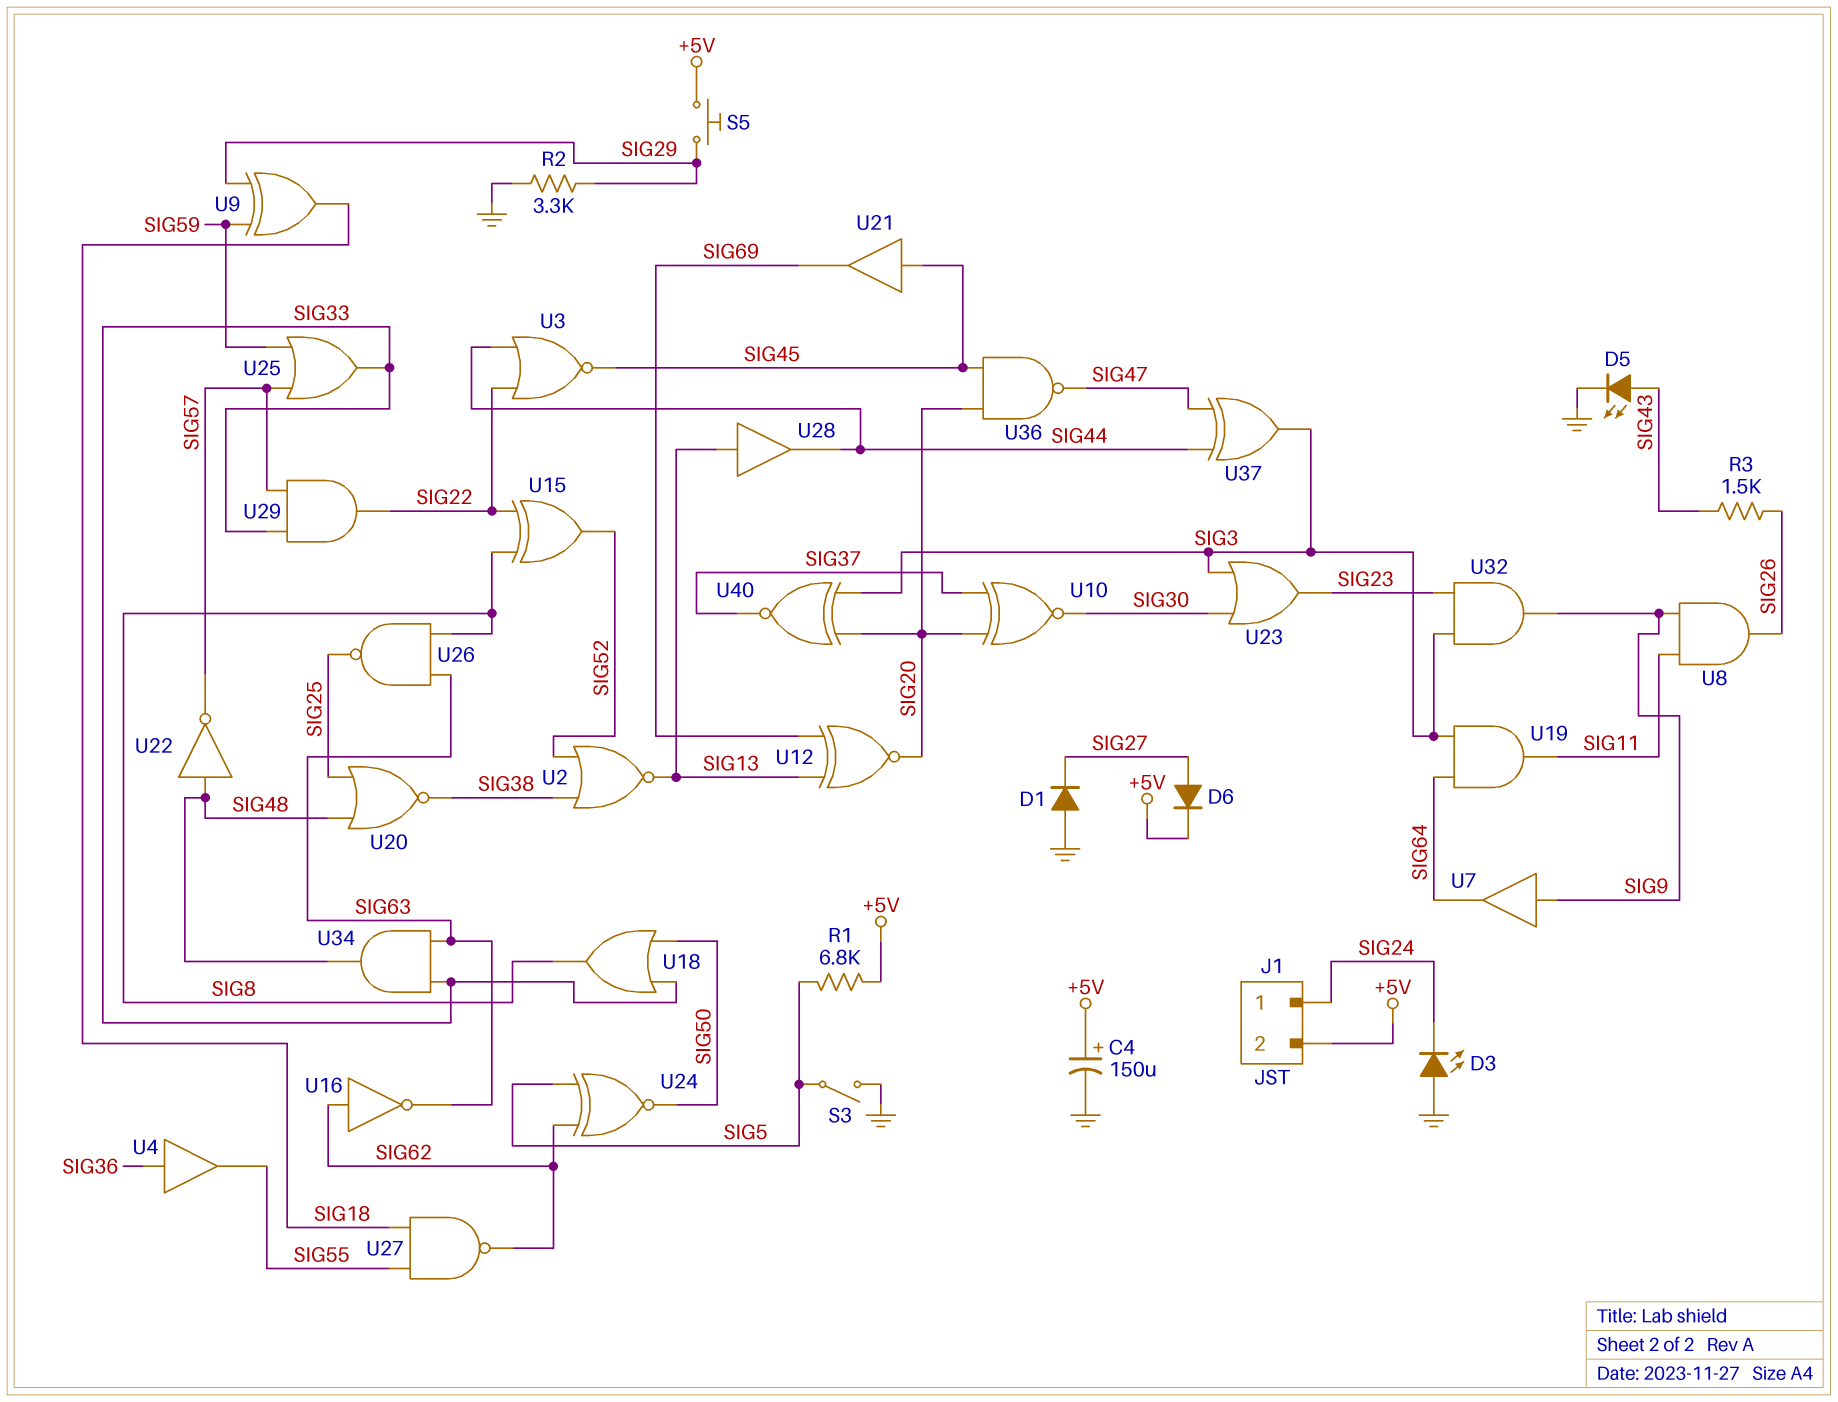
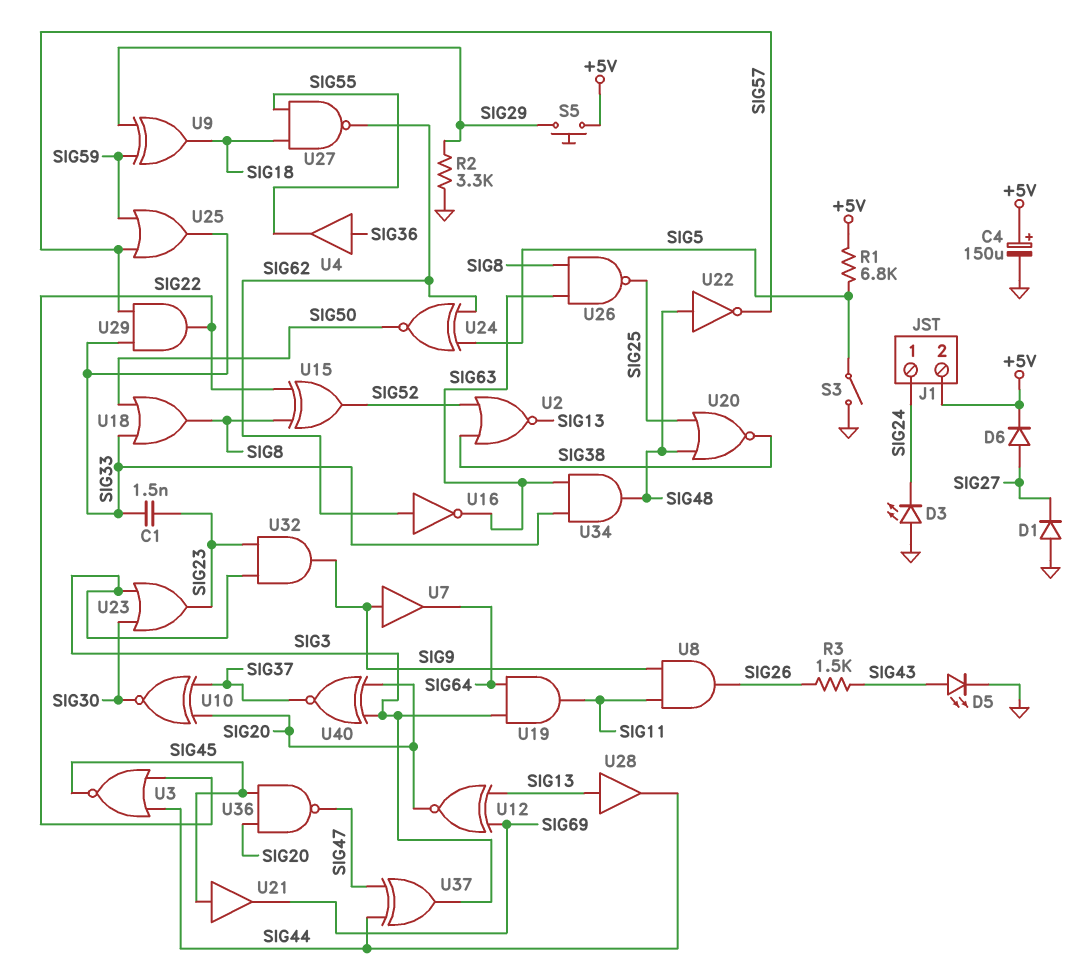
C1: none -> 1.5nF (SIG23, SIG33)

